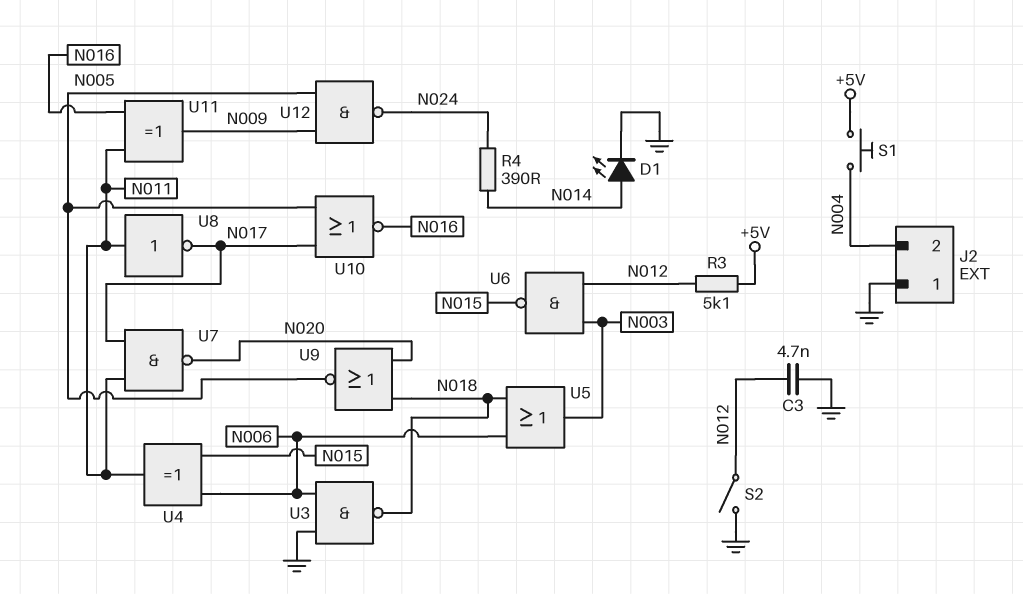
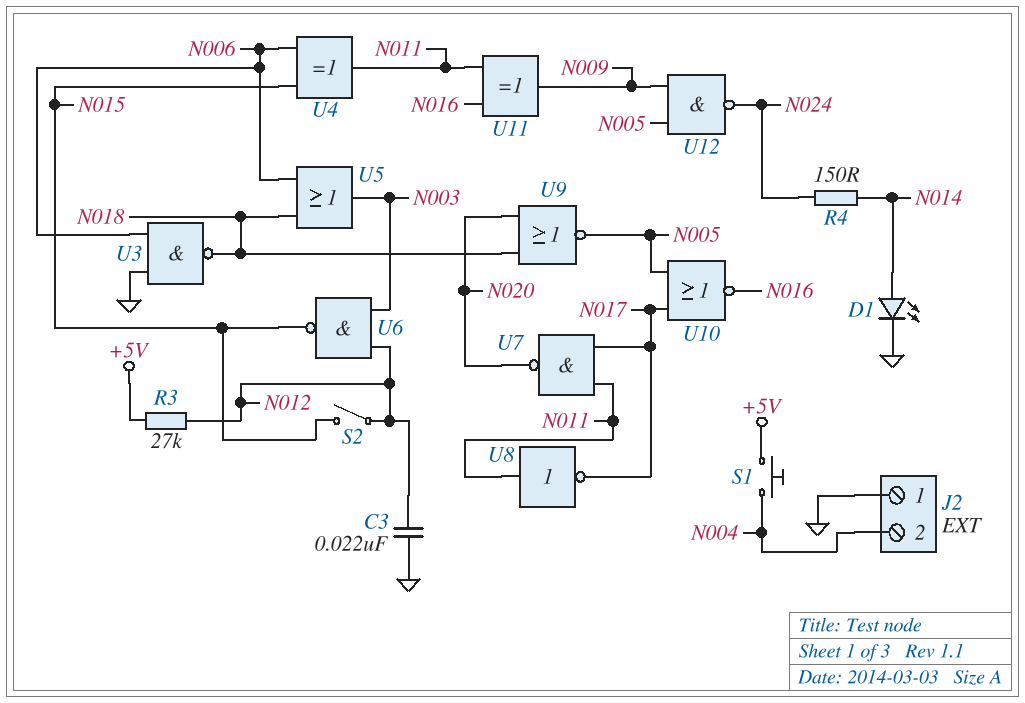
C3: 4.7nF (GND, N012) -> 22nF (GND, N012)
R3: 5.1k (+5V, N012) -> 27k (+5V, N012)
R4: 390 (N014, N024) -> 150 (N014, N024)
S2: switch (GND, N012) -> switch (N012, N015)

